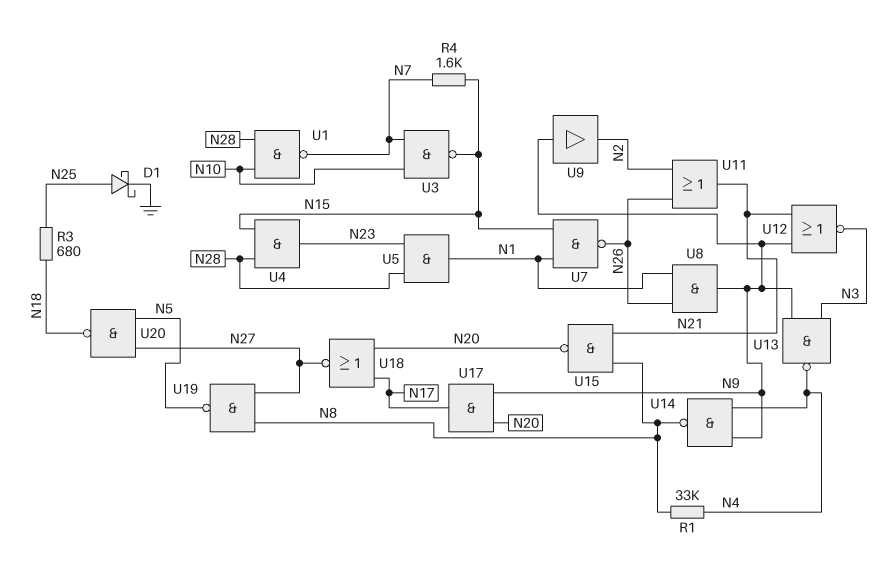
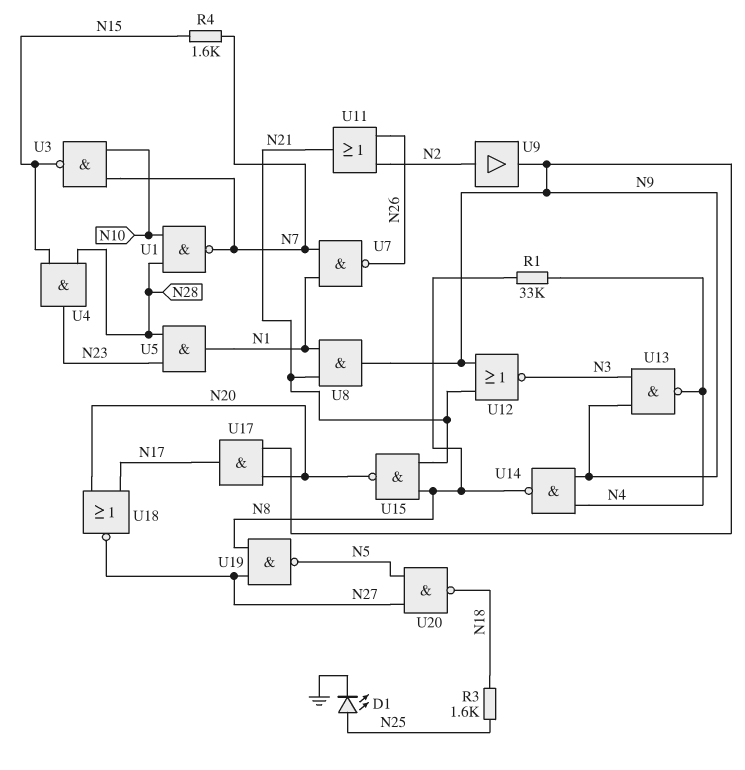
D1: schottky (A N25, K GND) -> LED (A N25, K GND)
R3: 680 (N18, N25) -> 1.6k (N18, N25)
U7: NAND (in N1, in N15, out N26) -> NAND (in N1, in N7, out N26)
U8: AND (in N1, in N26, out N9) -> AND (in N1, in N21, out N9)
U9: buffer (in N9, out N2) -> buffer (in N2, out N9)

